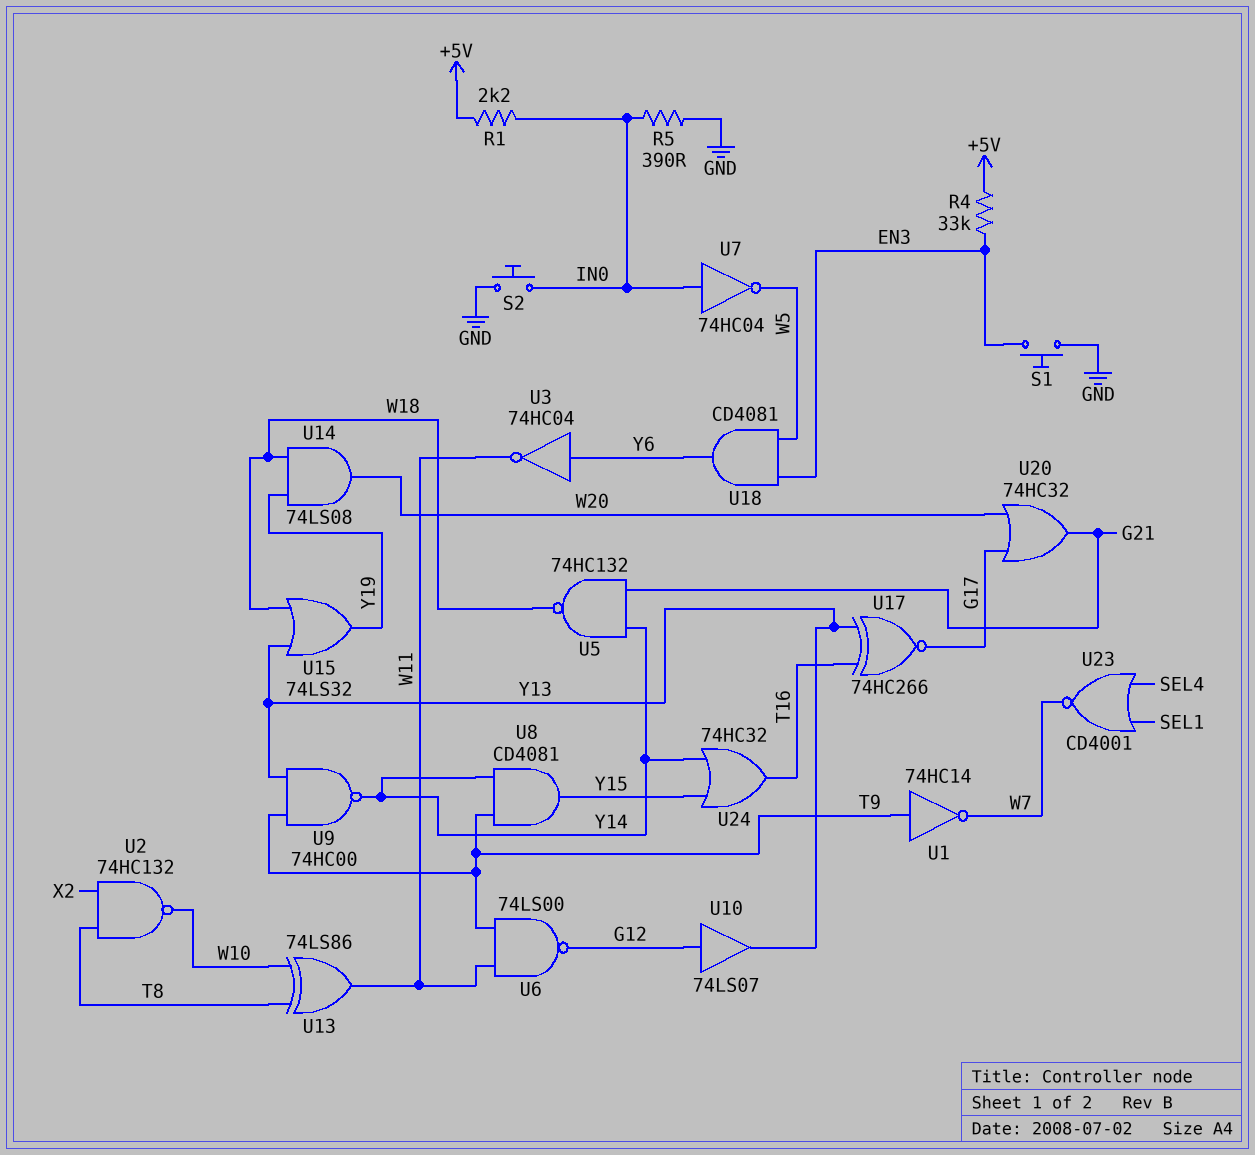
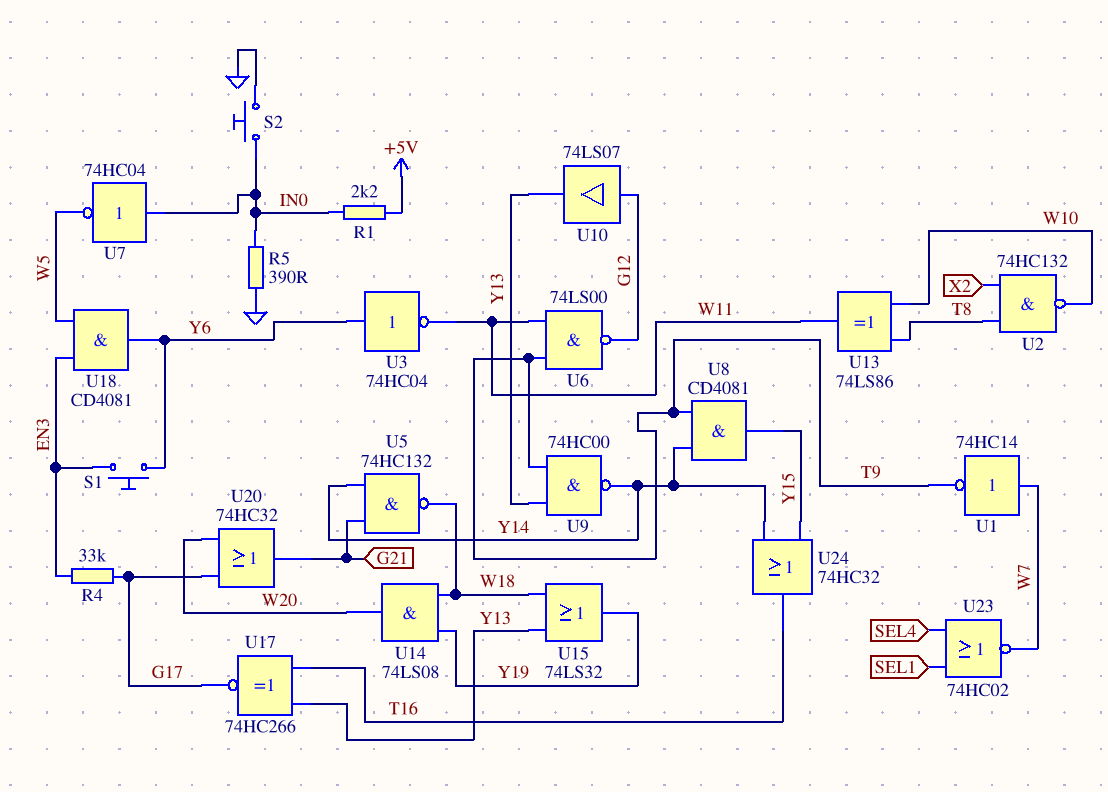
R4: 33k (+5V, EN3) -> 33k (EN3, G17)
S1: button (EN3, GND) -> button (EN3, Y6)
U1: NOT 74HC14 (in T9, out W7) -> NOT 74HC14 (in W7, out T9)
U23: NOR CD4001 (in SEL1, in SEL4, out W7) -> NOR 74HC02 (in SEL1, in SEL4, out W7)

